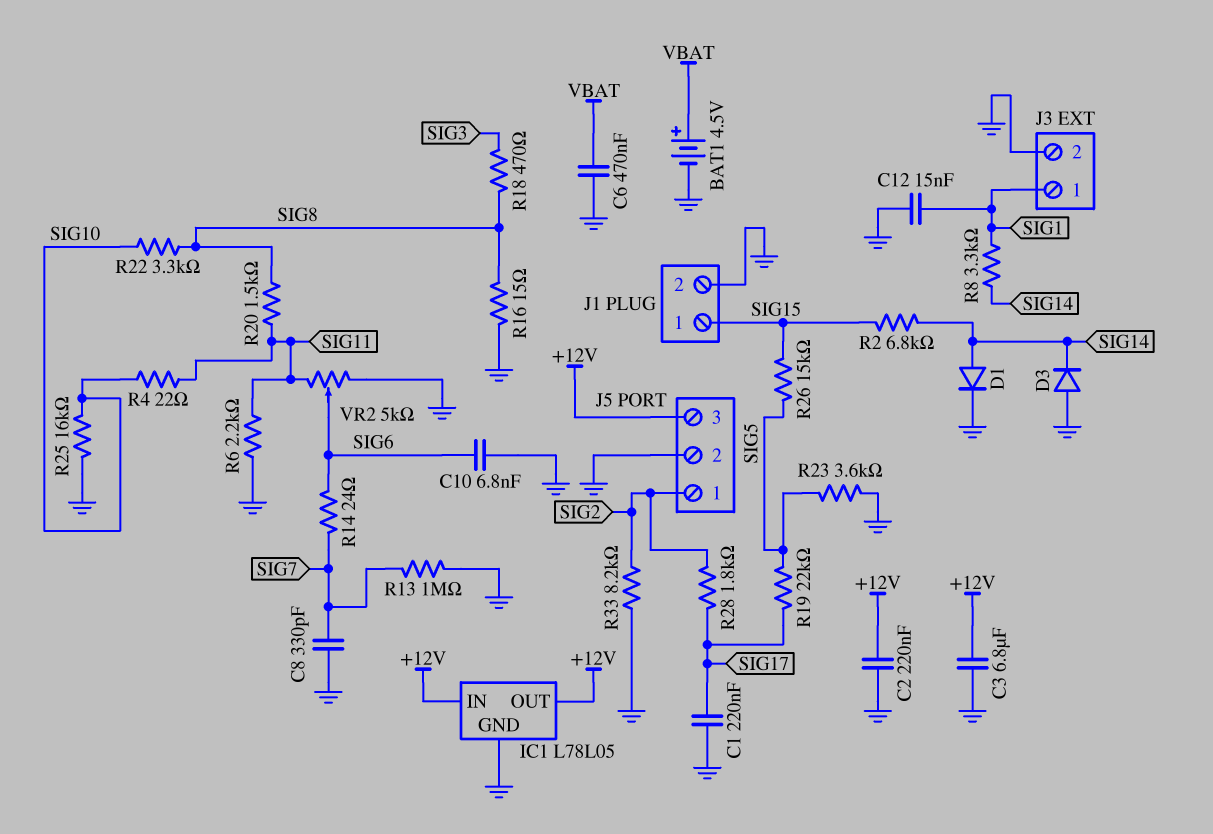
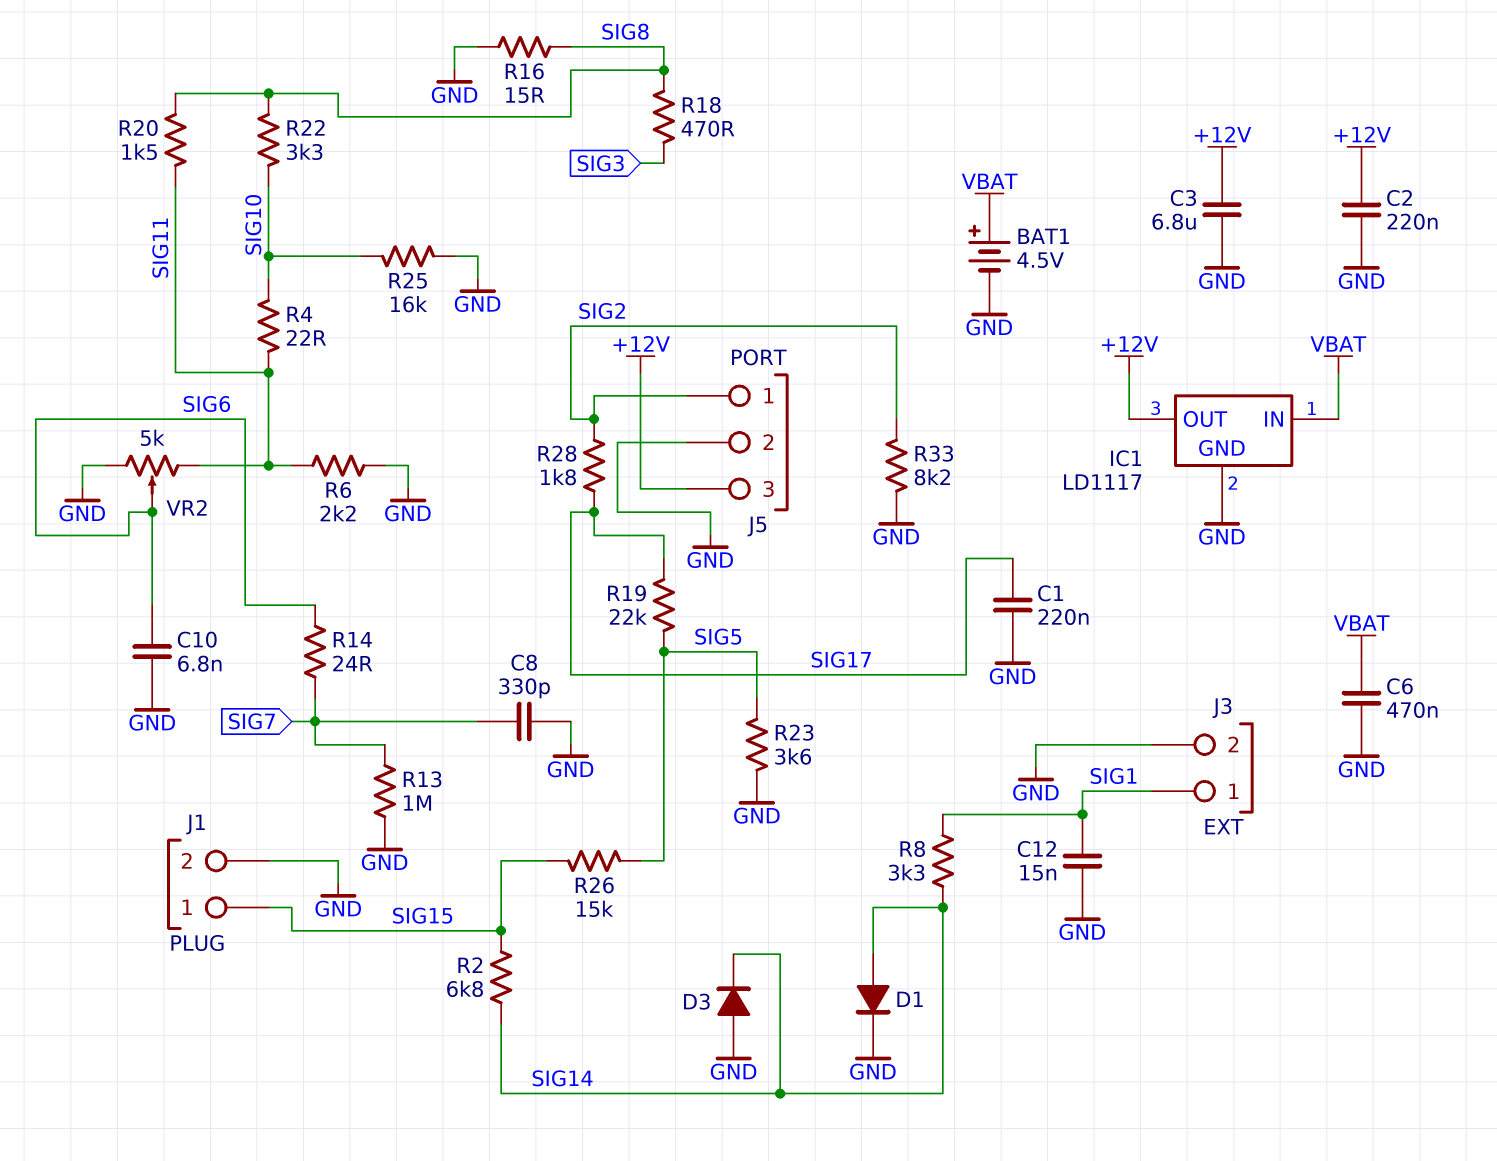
IC1: L78L05 -> LD1117
IC1 pin IN: +12V -> VBAT

